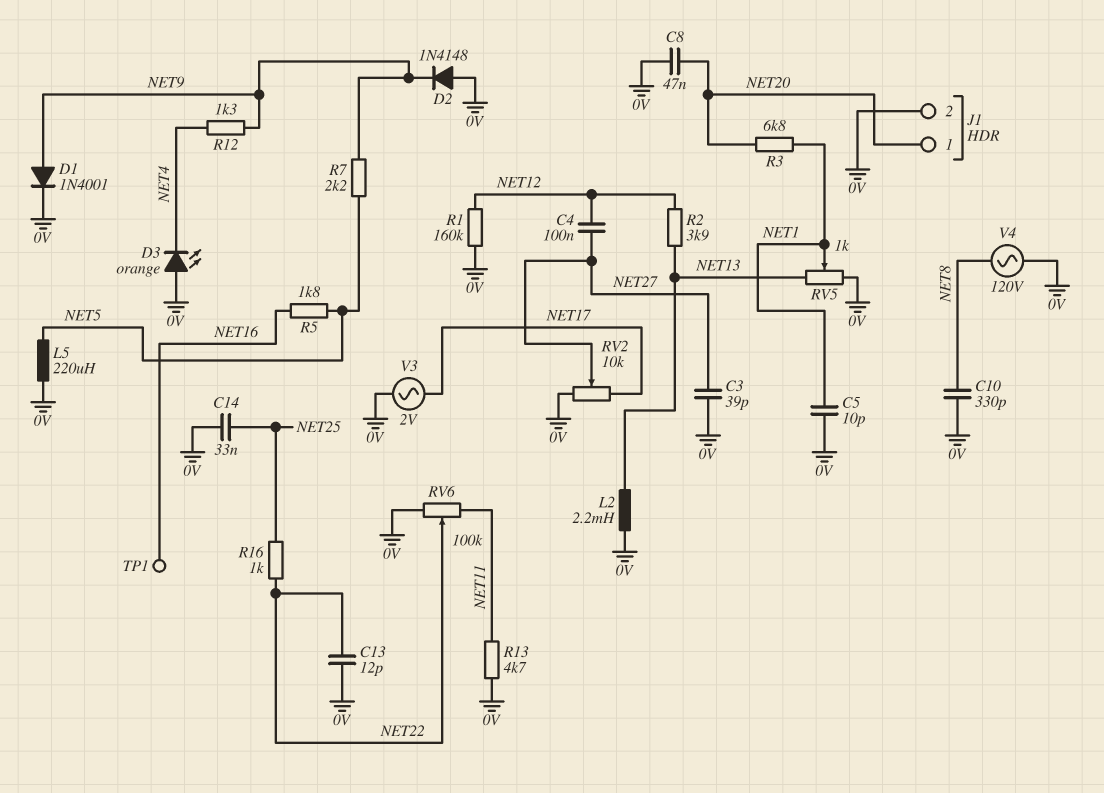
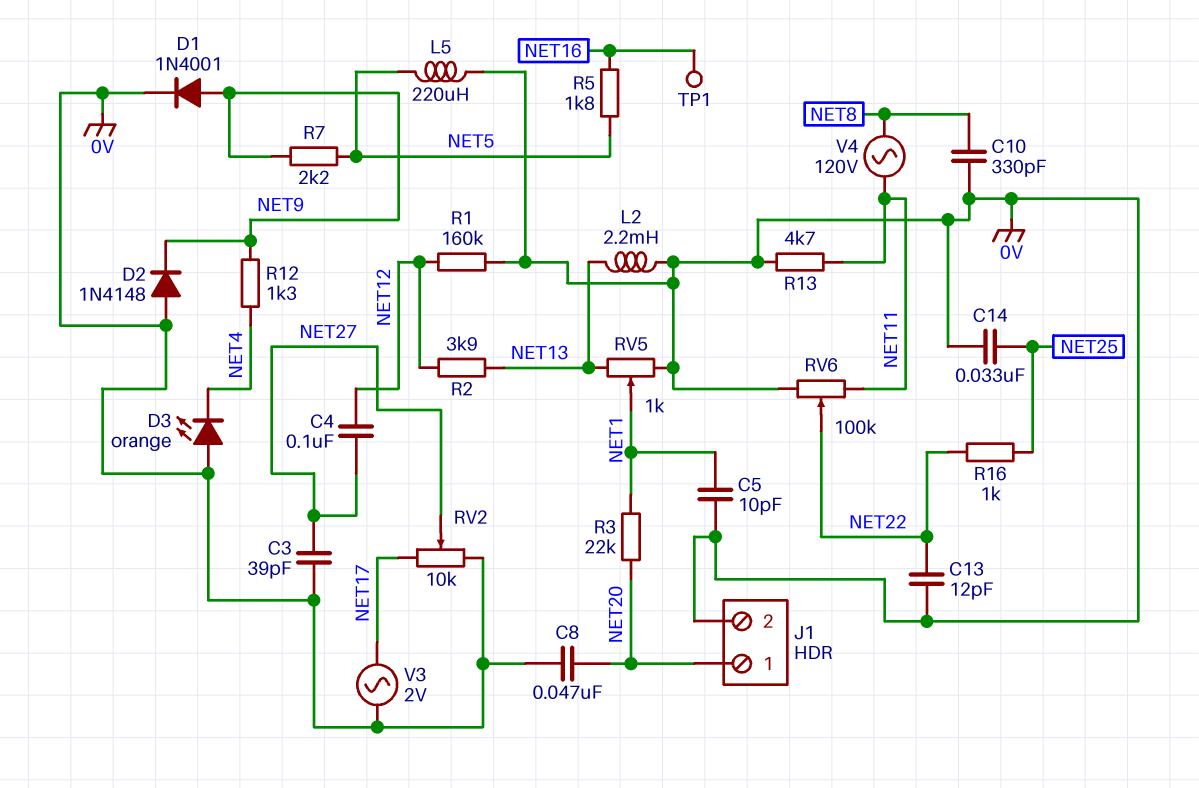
R3: 6.8k (NET1, NET20) -> 22k (NET1, NET20)
V4: AC 120V (0V, NET8) -> AC 120V (NET8, NET11)

